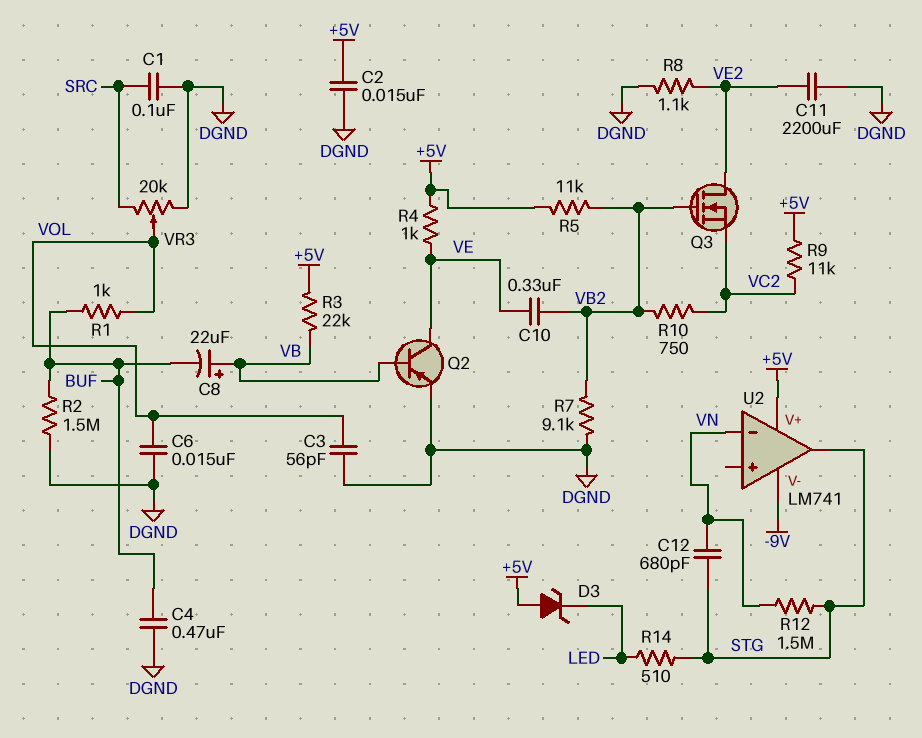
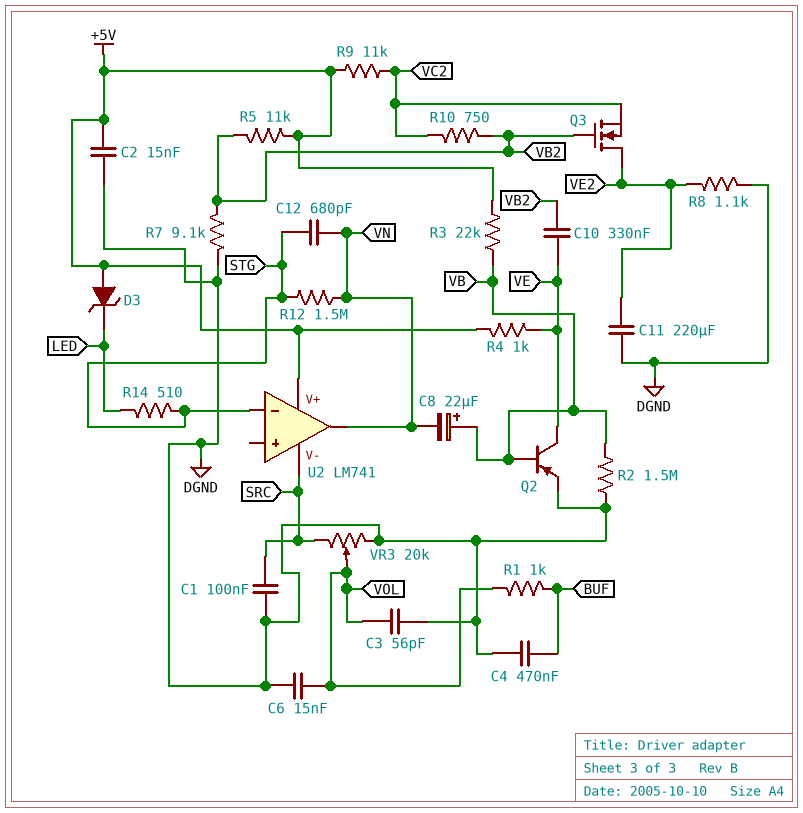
C8: 22uF (plus VB, minus BUF) -> 22uF (plus VB, minus VN)
C11: 2200uF (DGND, VE2) -> 220uF (DGND, VE2)
R2: 1.5M (BUF, DGND) -> 1.5M (DGND, VB)
U2 pin V-: -9V -> SRC
U2 pin in-: VN -> STG
U2 pin out: STG -> VN

